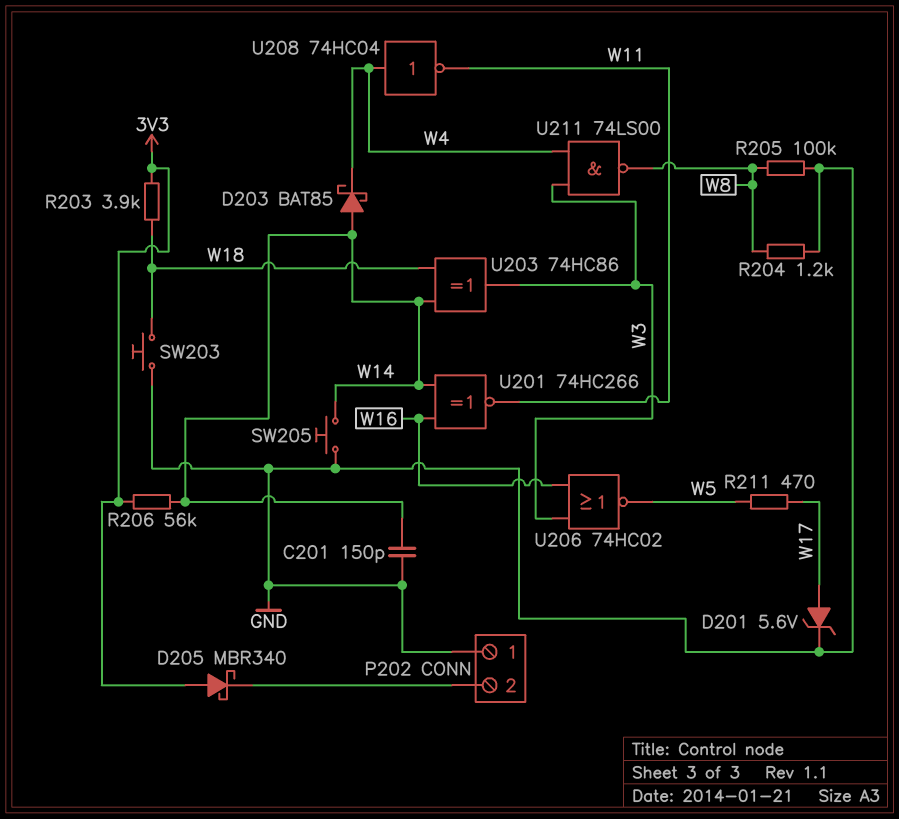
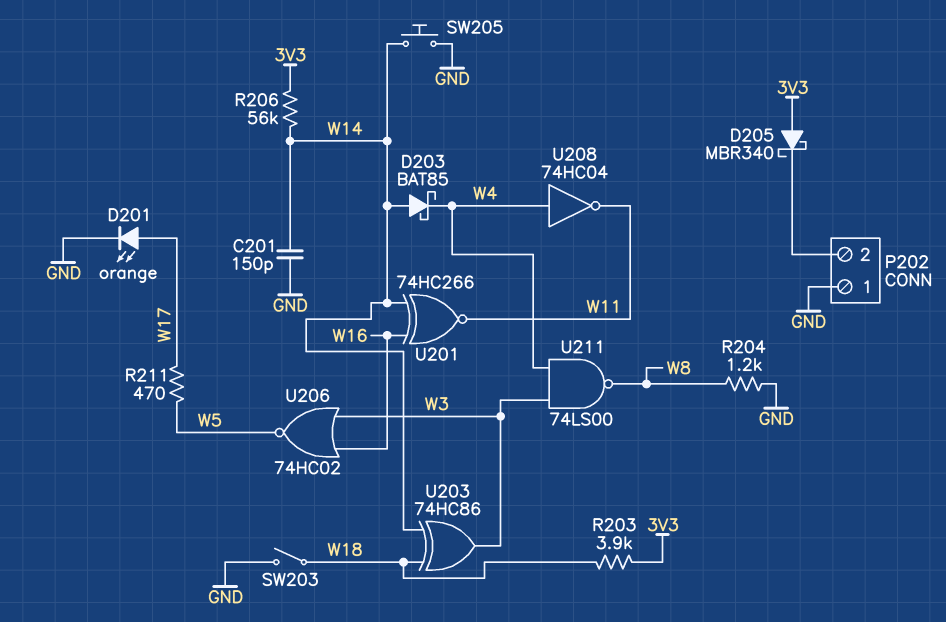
D201: zener 5.6V (A W17, K GND) -> LED orange (A W17, K GND)
R205: 100k (GND, W8) -> none
SW203: button (GND, W18) -> switch (GND, W18)

